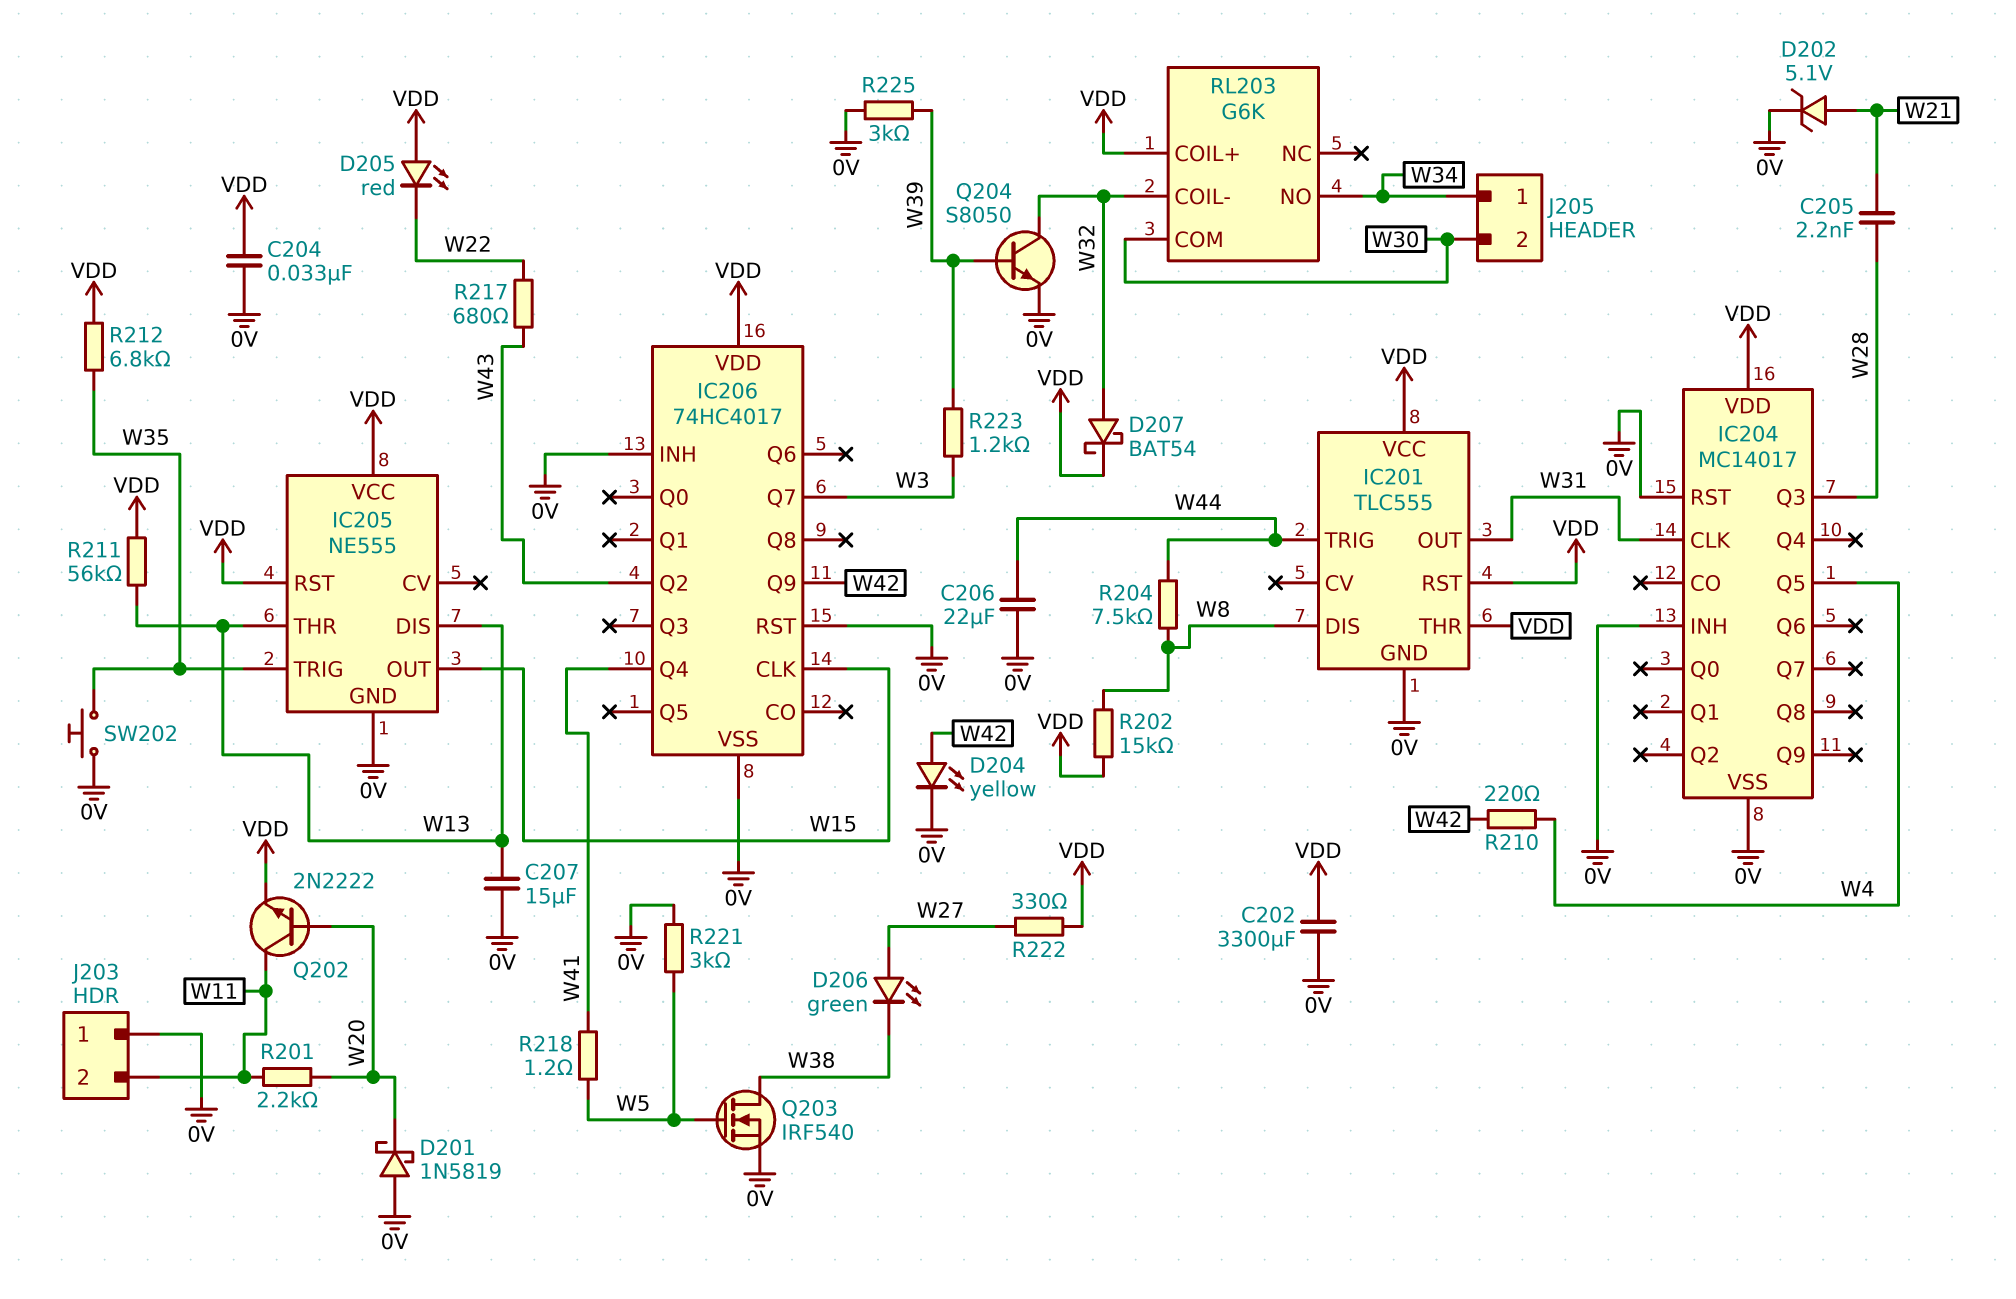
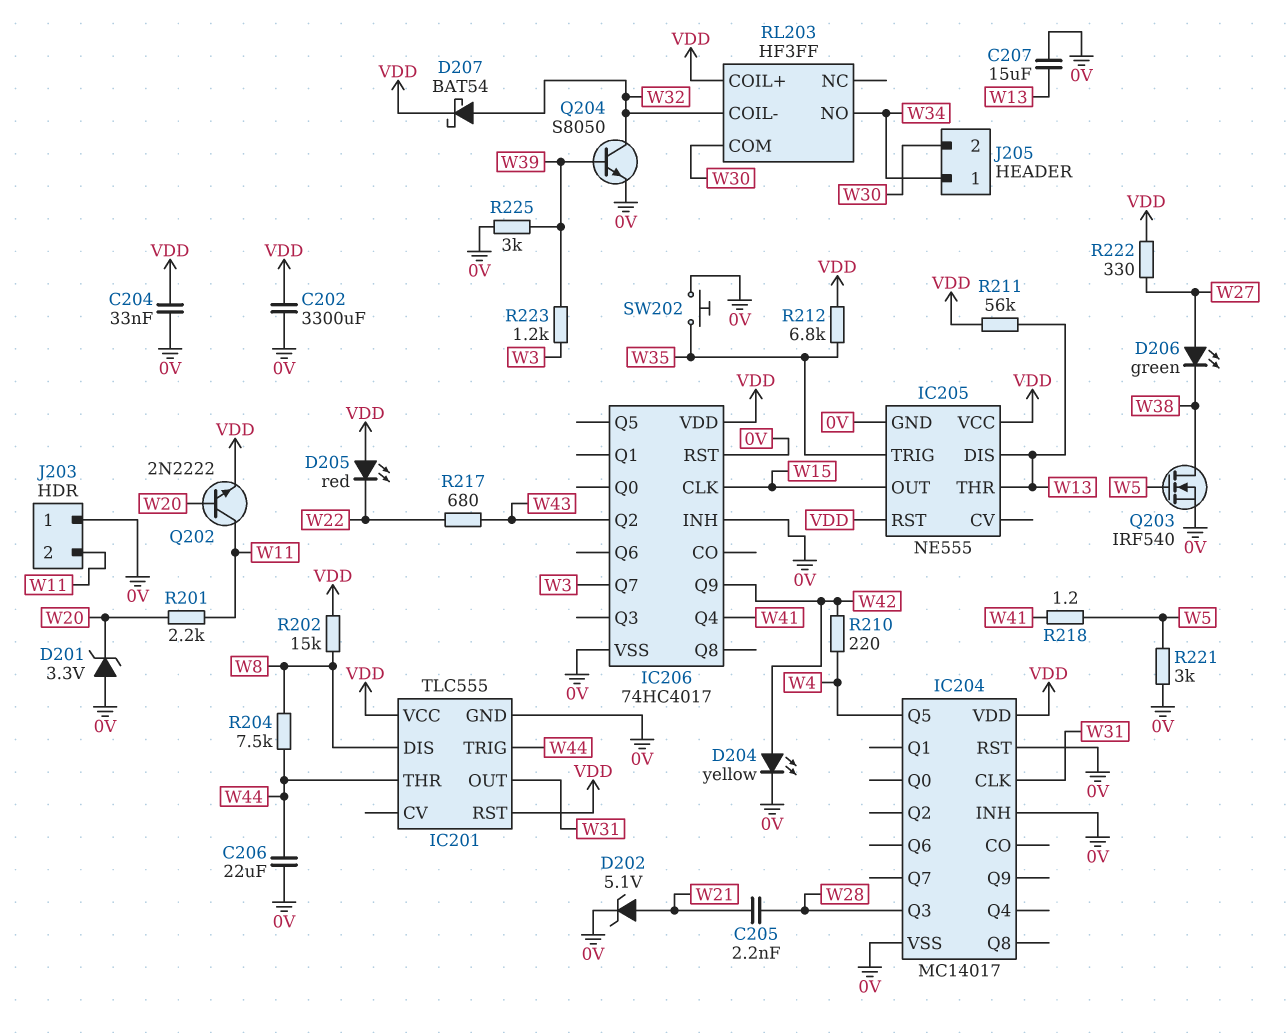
D201: schottky 1N5819 (A 0V, K W20) -> zener 3.3V (A 0V, K W20)
IC201 pin THR: VDD -> W44
RL203: G6K -> HF3FF

